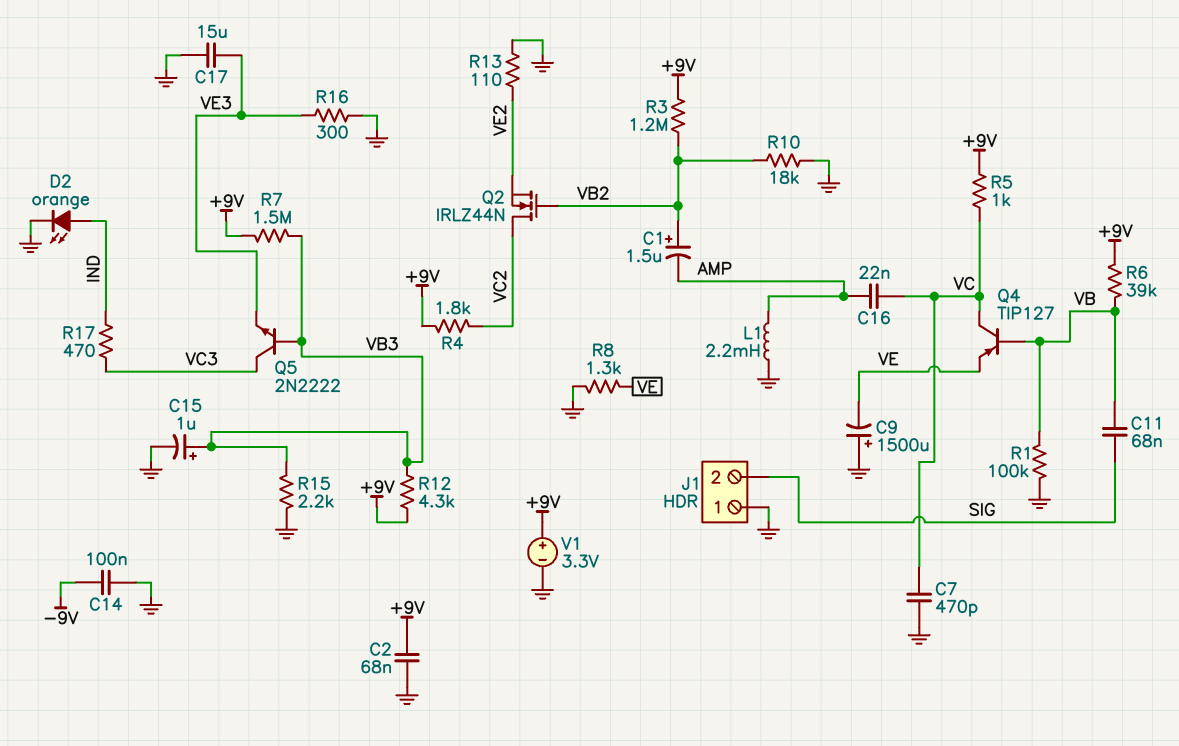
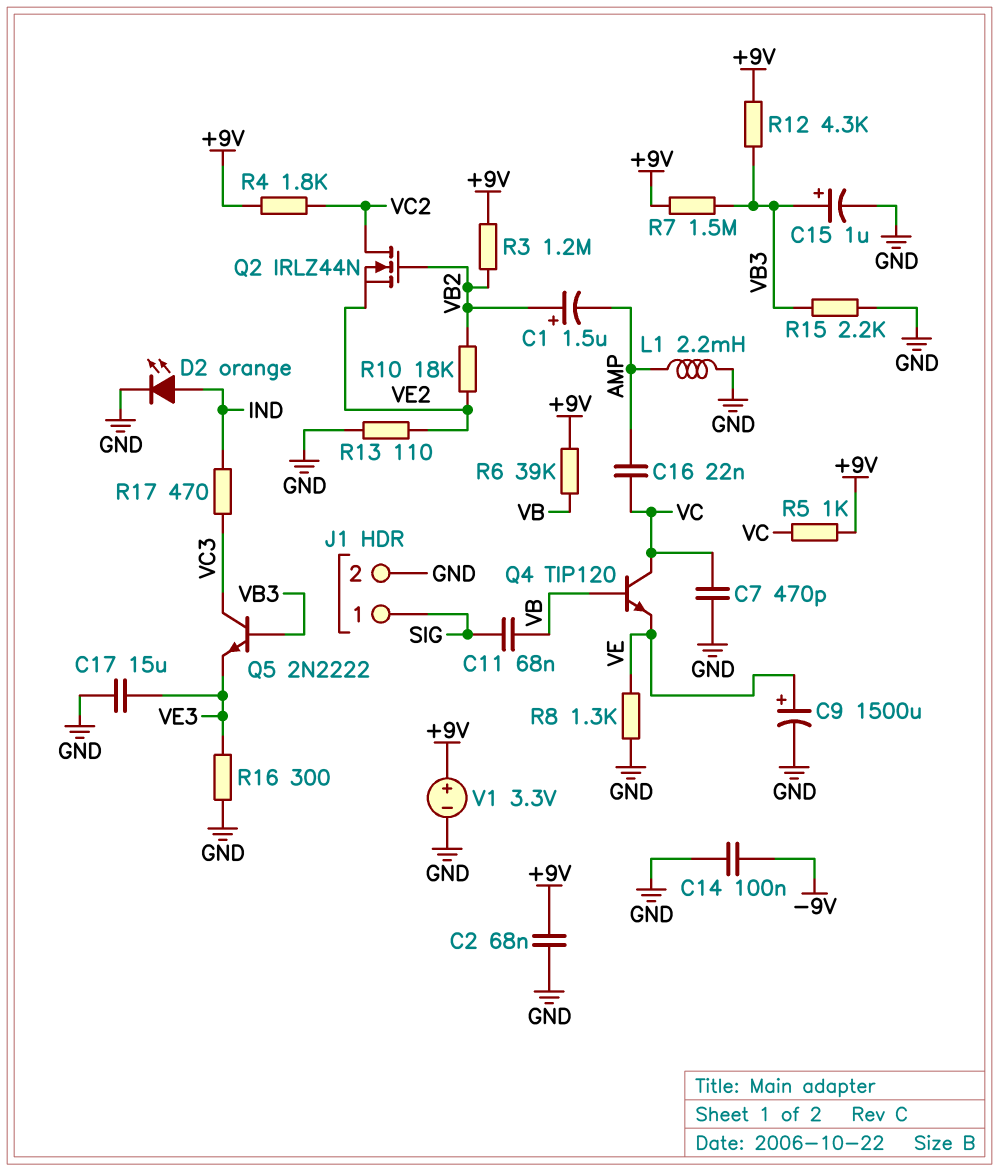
C9: 1500uF (plus GND, minus VE) -> 1500uF (plus VE, minus GND)
J1 pin 1: GND -> SIG
J1 pin 2: SIG -> GND
Q4: PNP TIP127 (B VB, C VC, E VE) -> NPN TIP120 (B VB, C VC, E VE)
R1: 100k (GND, VB) -> none
R10: 18k (GND, VB2) -> 18k (VB2, VE2)

